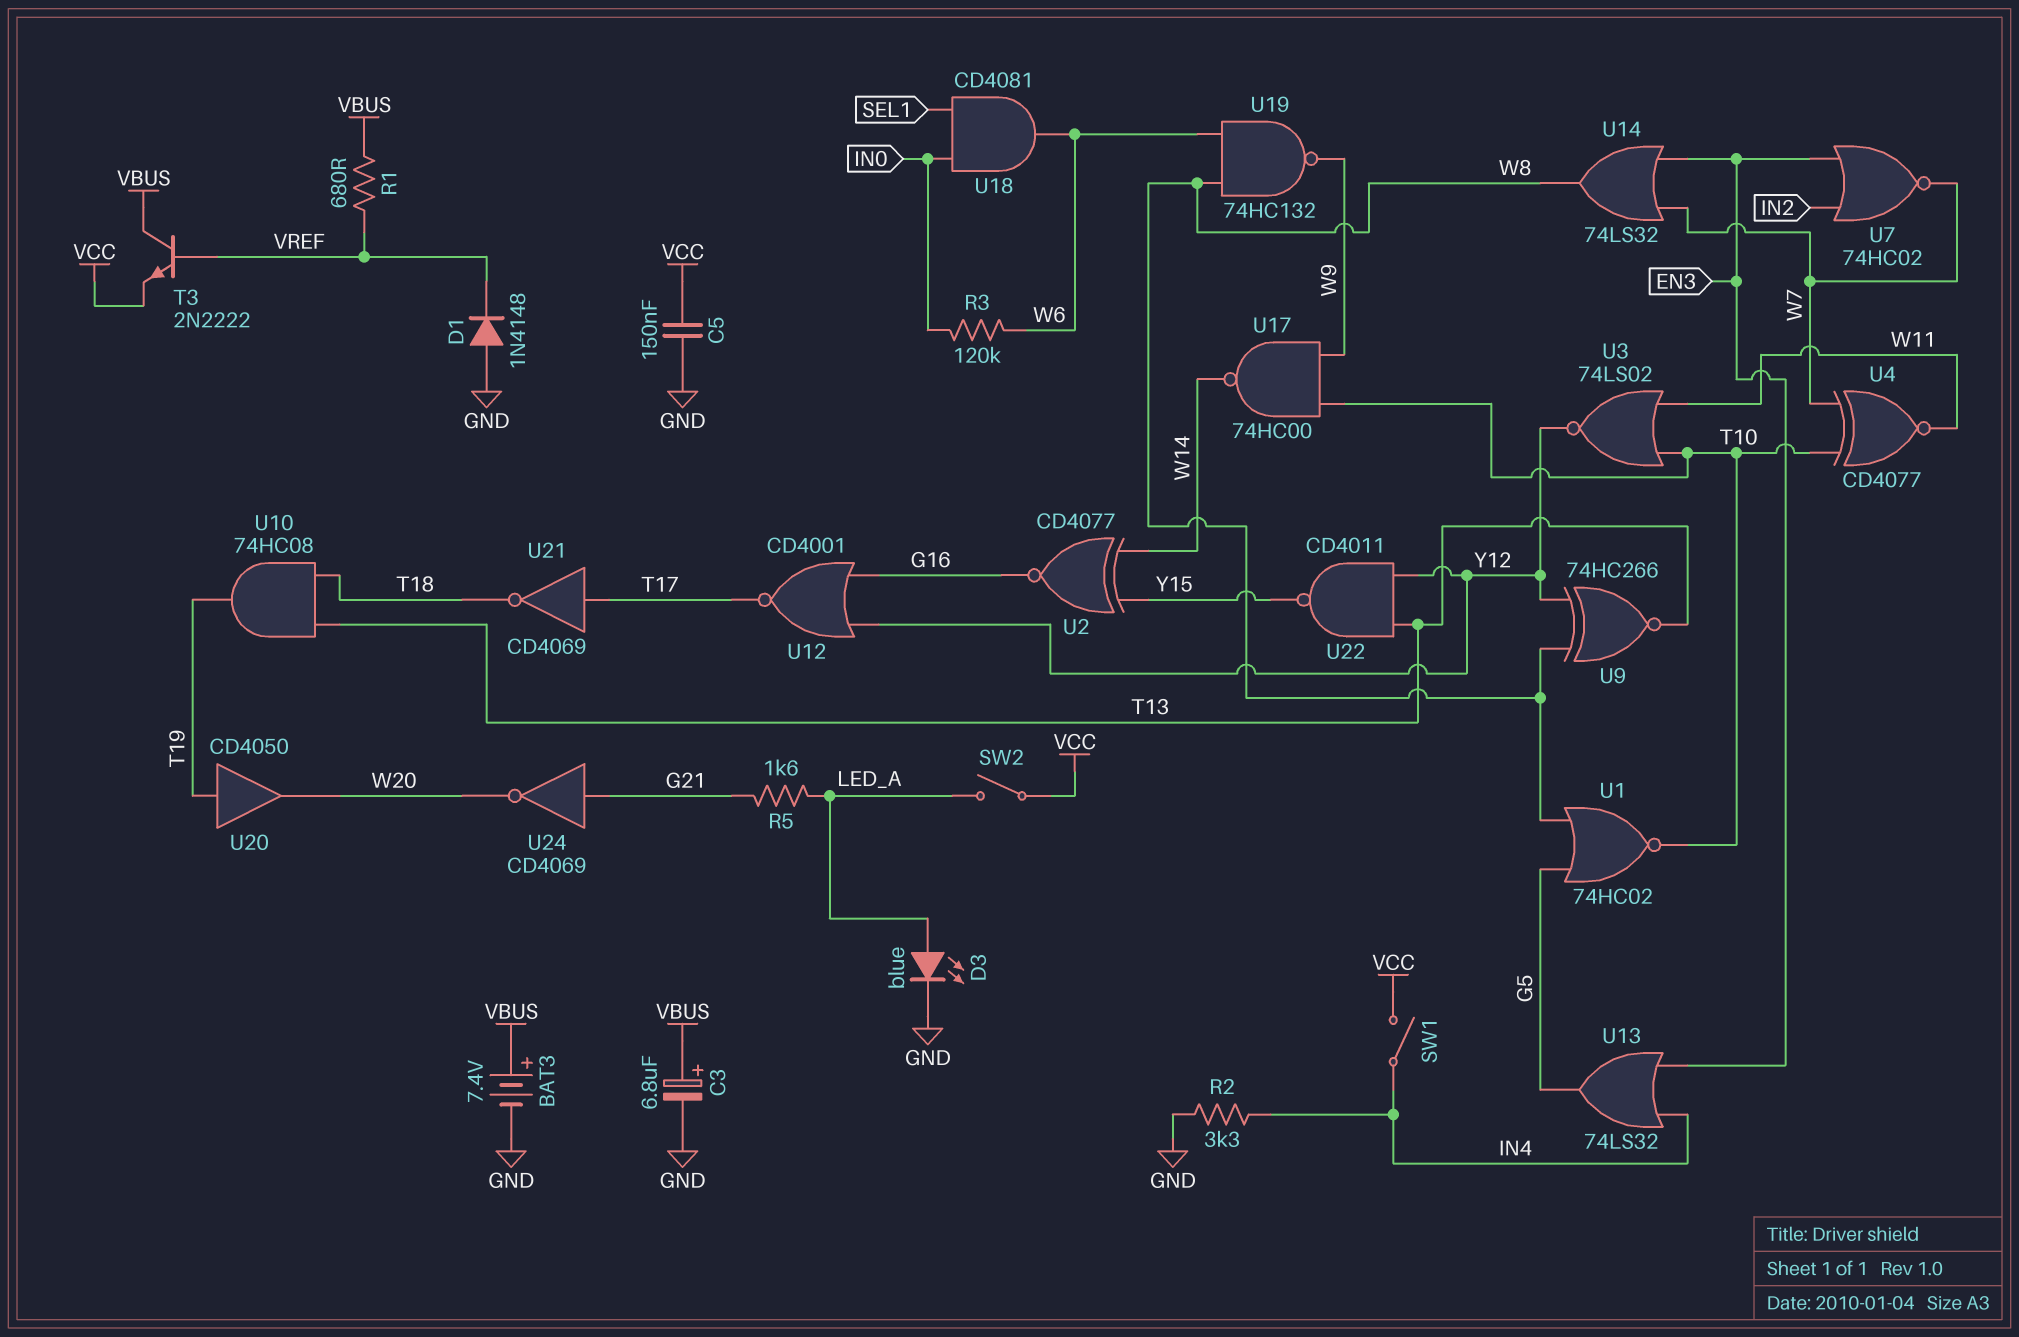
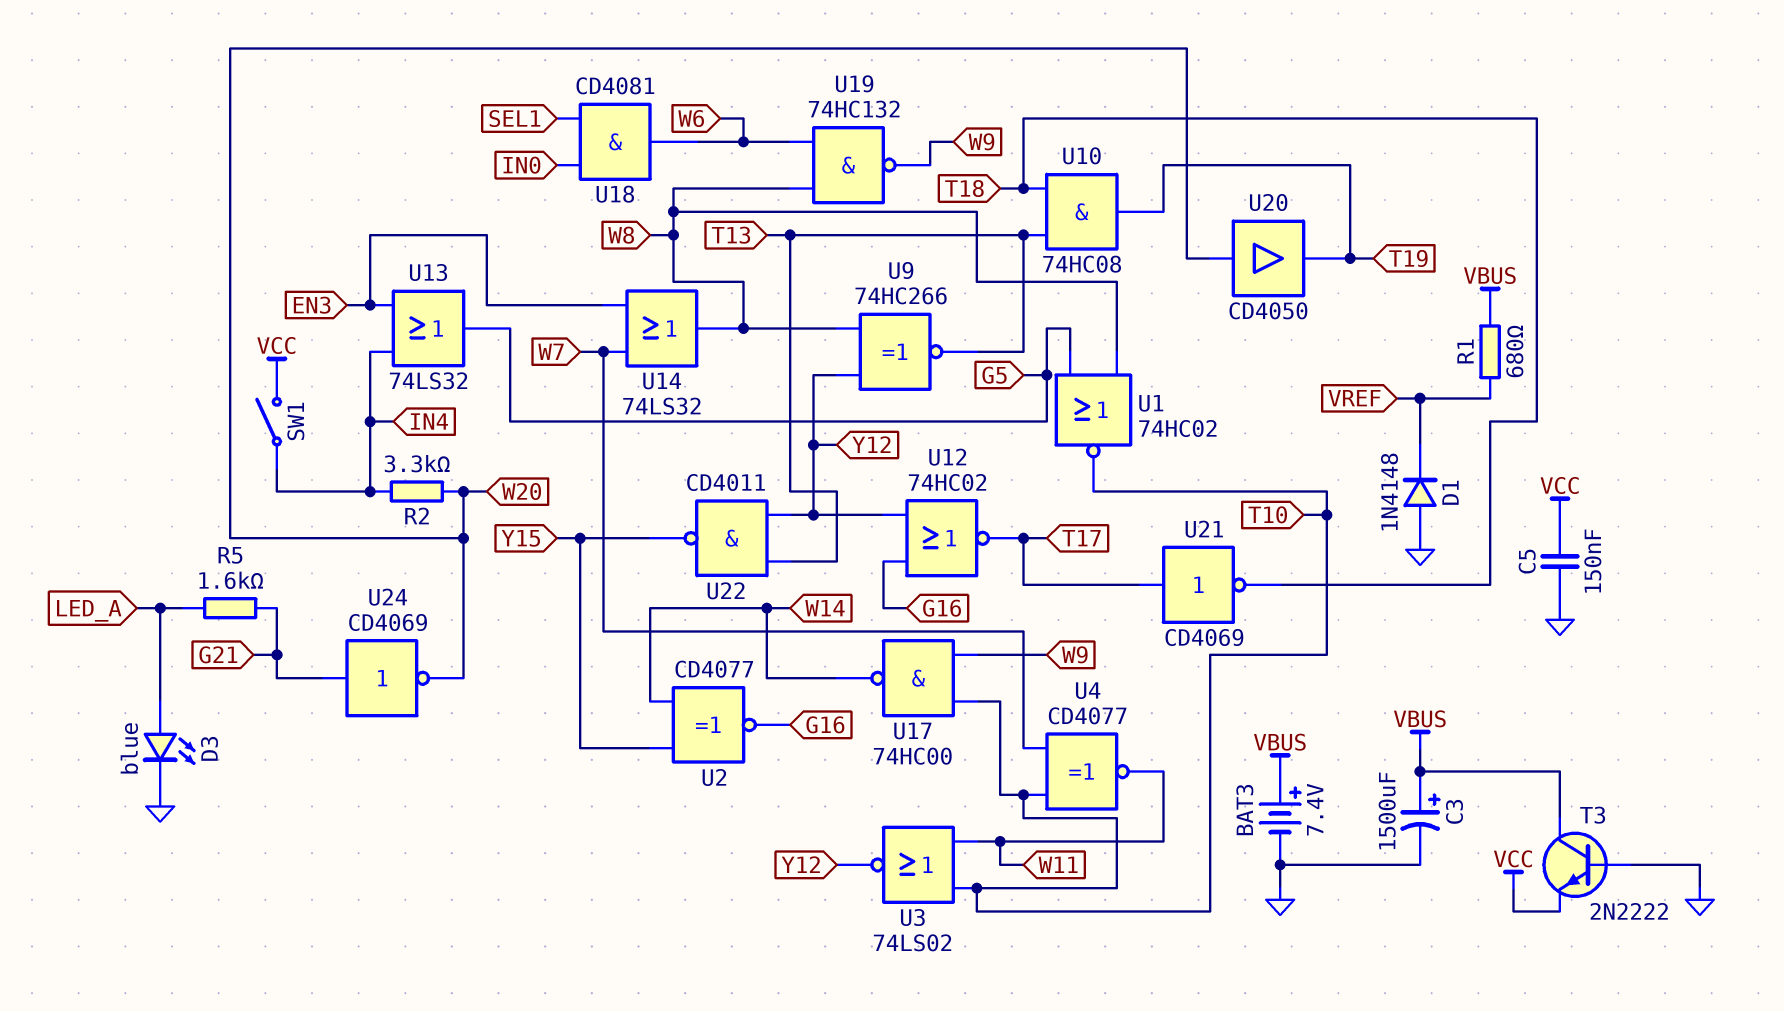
C3: 6.8uF (plus VBUS, minus GND) -> 1500uF (plus VBUS, minus GND)
R2: 3.3k (GND, IN4) -> 3.3k (IN4, W20)
R3: 120k (IN0, W6) -> none
SW2: switch (LED_A, VCC) -> none
T3: NPN 2N2222 (B VREF, C VBUS, E VCC) -> NPN 2N2222 (B GND, C VBUS, E VCC)
U7: NOR 74HC02 (in EN3, in IN2, out W7) -> none
U12: NOR CD4001 (in G16, in Y12, out T17) -> NOR 74HC02 (in G16, in Y12, out T17)
U20: buffer CD4050 (in T19, out W20) -> buffer CD4050 (in W20, out T19)

